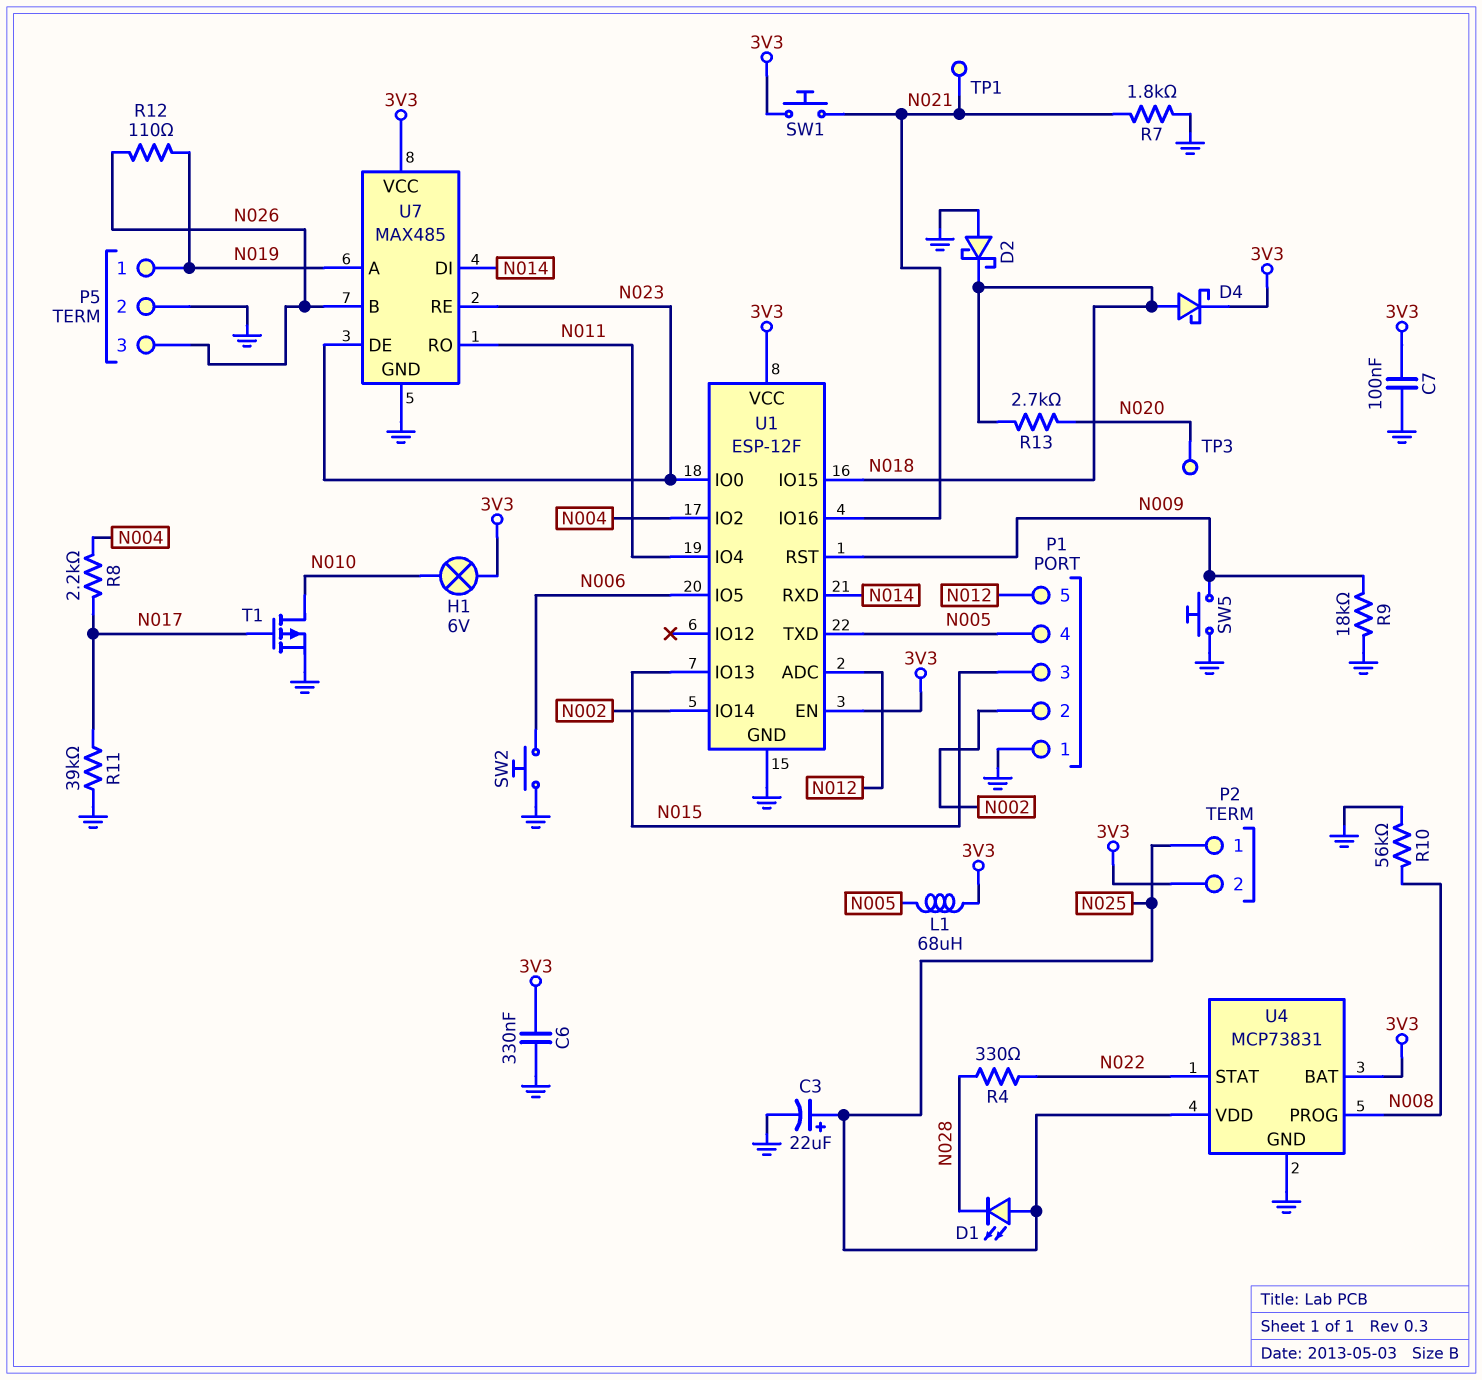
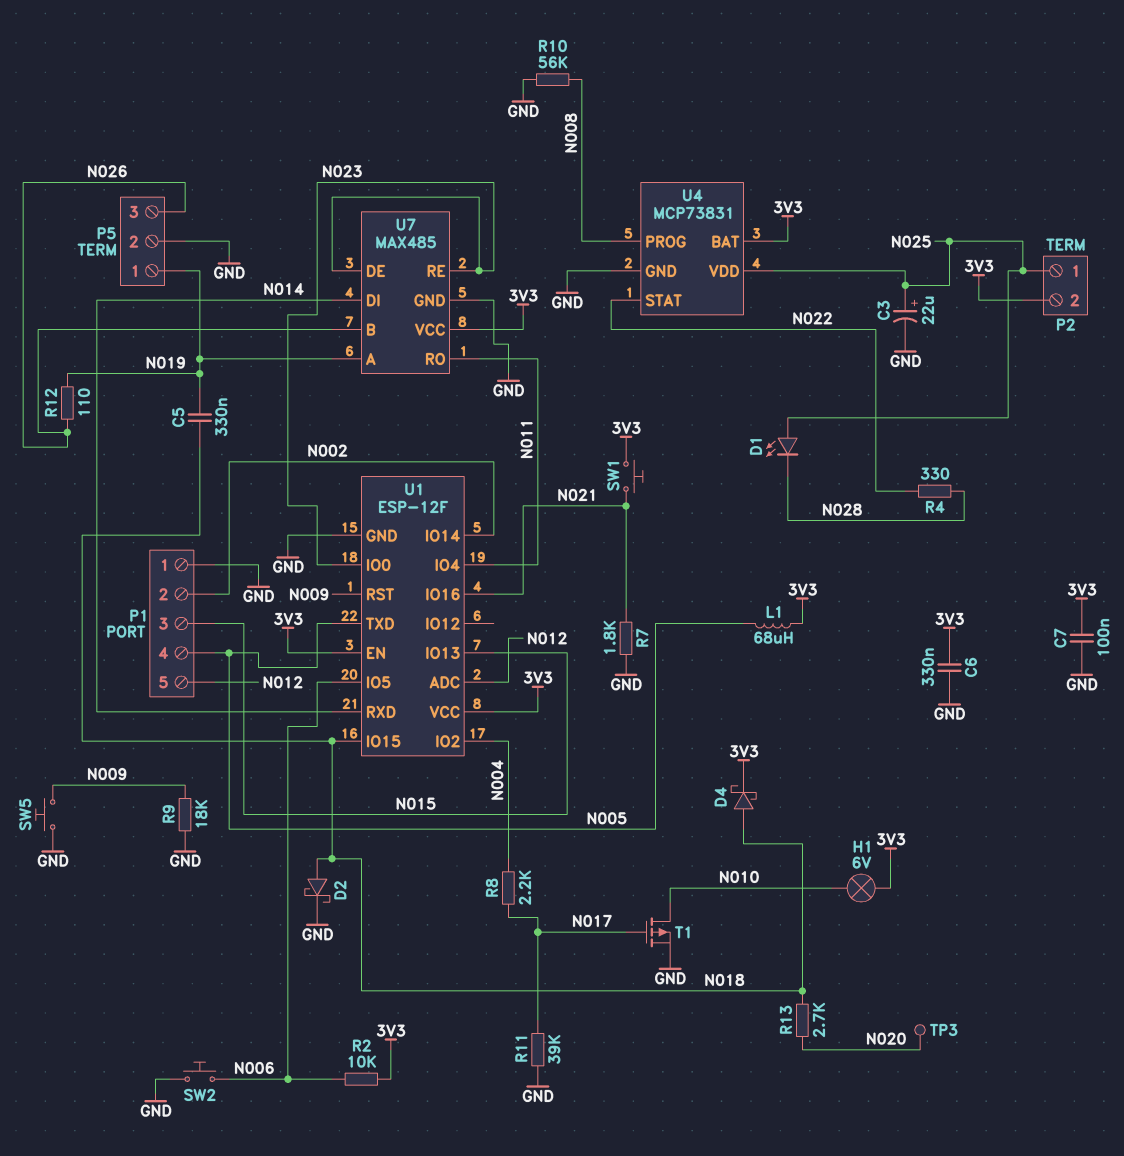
C5: none -> 330nF (N018, N019)
D2: schottky (A GND, K N018) -> schottky (A N018, K GND)
R2: none -> 10k (3V3, N006)
TP1: test point (N021) -> none

